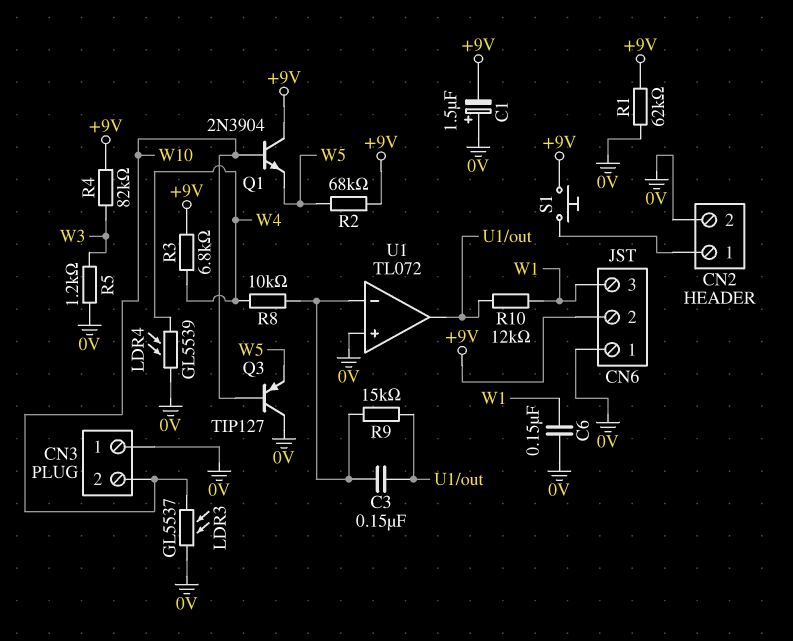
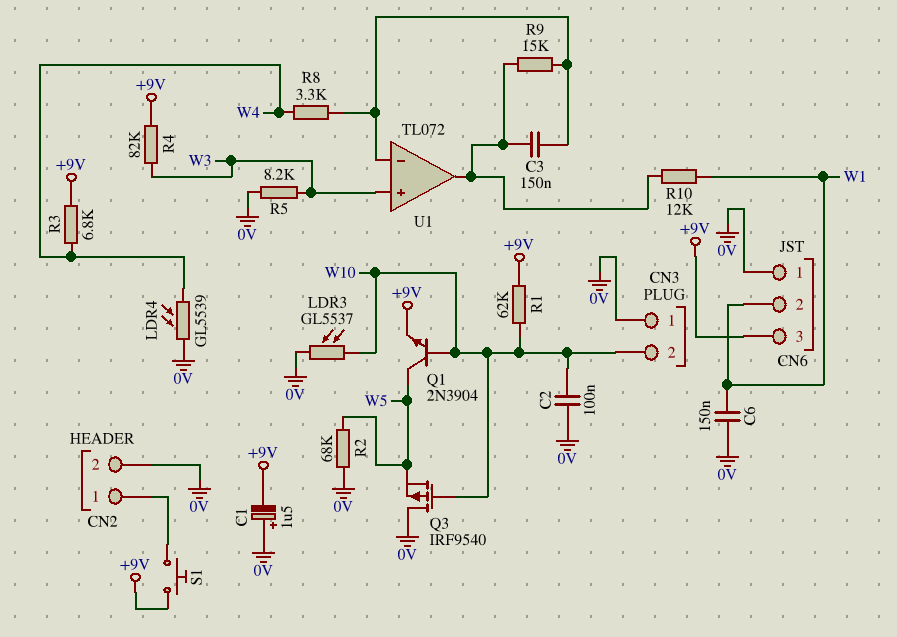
C2: none -> 100nF (0V, W10)
CN6 pin 2: +9V -> W1
CN6 pin 3: W1 -> +9V
Q1: NPN 2N3904 (B W10, C +9V, E W5) -> NPN 2N3904 (B W10, C W5, E +9V)
Q3: PNP TIP127 (B W10, C 0V, E W5) -> PMOS IRF9540 (G W10, D 0V, S W5)
R1: 62k (+9V, 0V) -> 62k (+9V, W10)
R2: 68k (+9V, W5) -> 68k (0V, W5)
R5: 1.2k (0V, W3) -> 8.2k (0V, W3)
R8: 10k (U1/in-, W4) -> 3.3k (U1/in-, W4)
U1 pin in+: 0V -> W3

